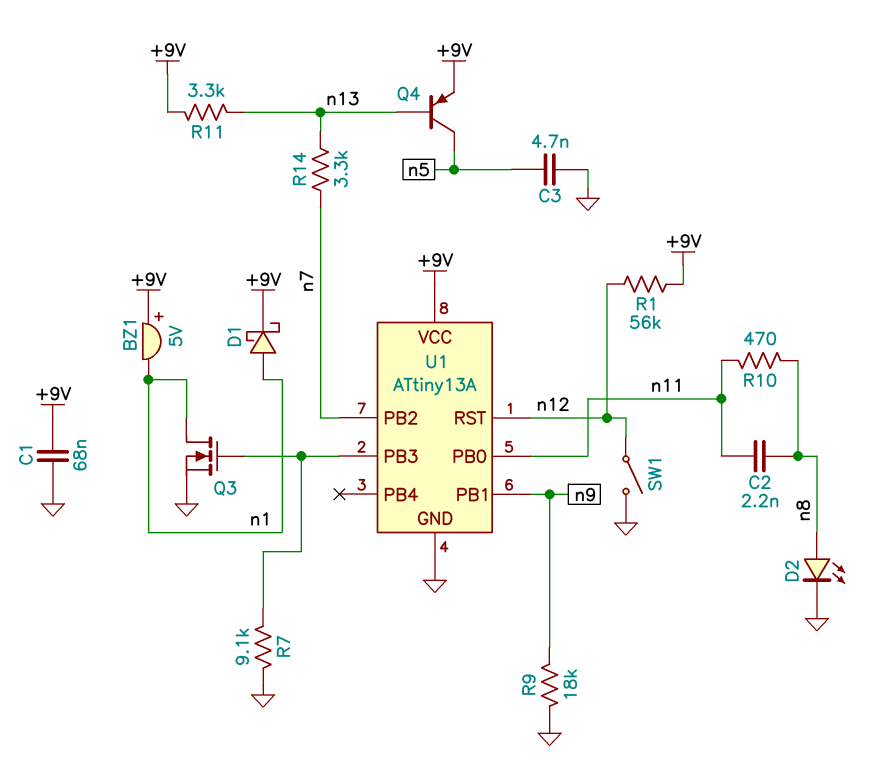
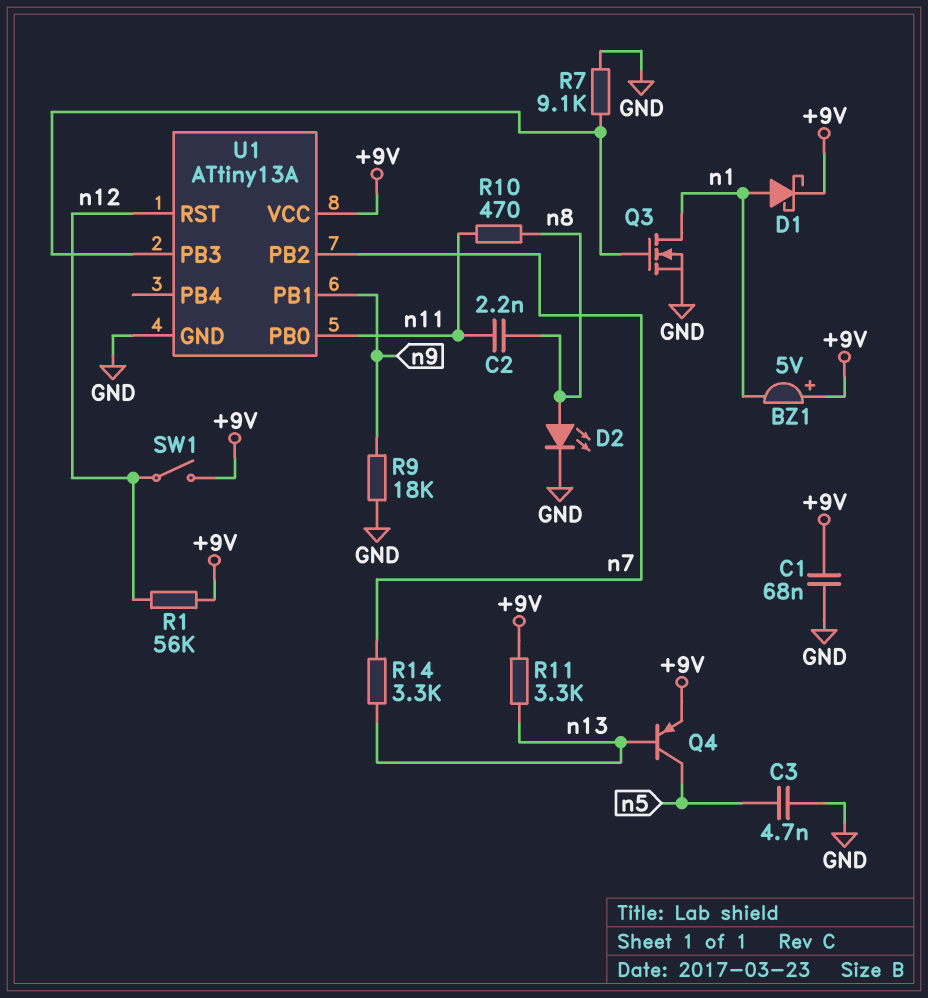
SW1: switch (GND, n12) -> switch (+9V, n12)

